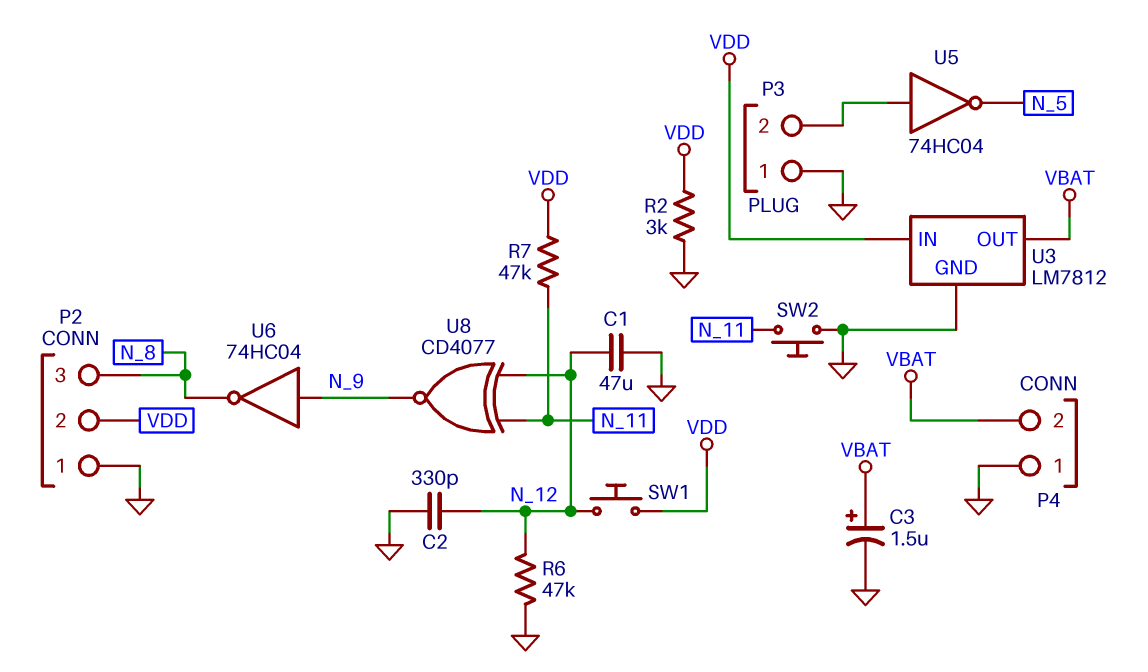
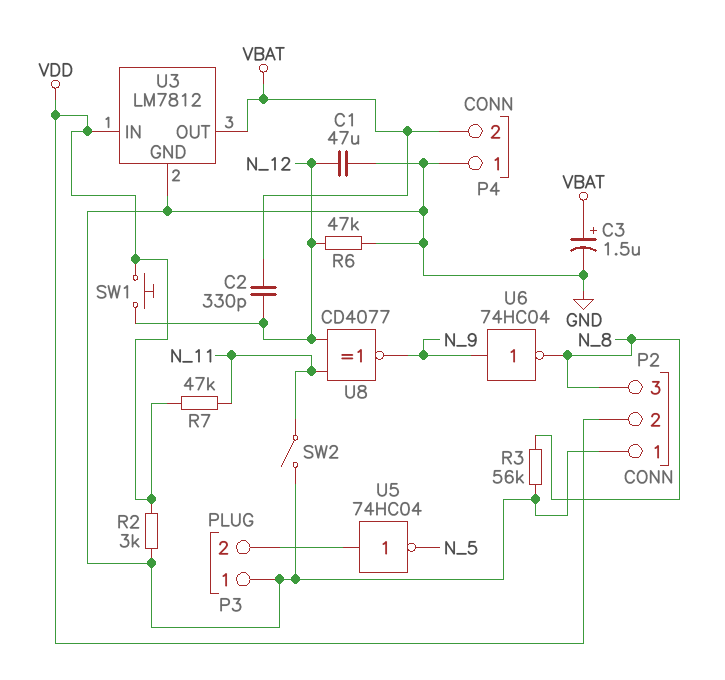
C2: 330pF (GND, N_12) -> 330pF (N_12, VBAT)
R3: none -> 56k (GND, N_8)
SW2: button (GND, N_11) -> switch (GND, N_11)

